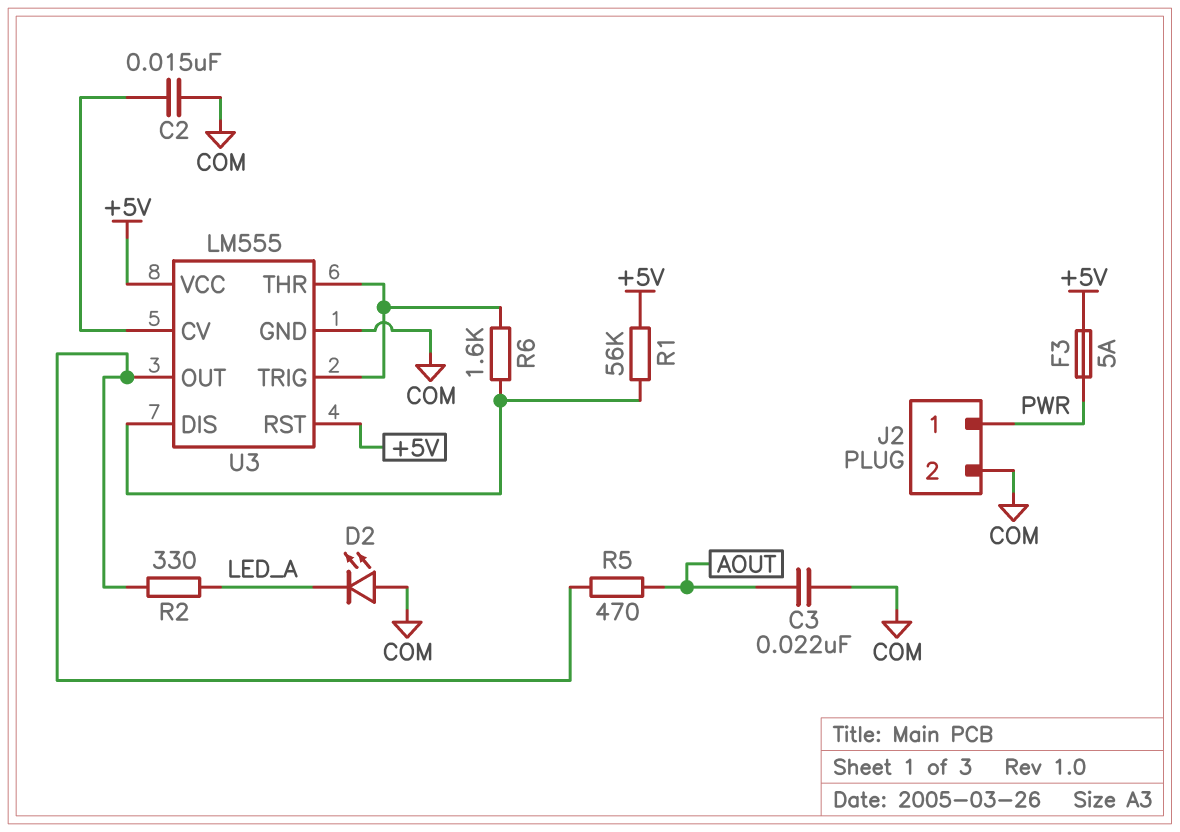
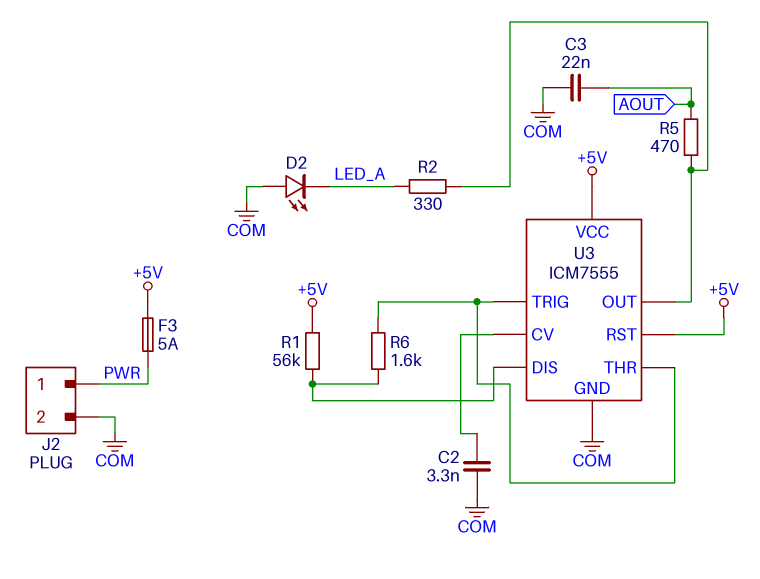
C2: 15nF (COM, U3/CV) -> 3.3nF (COM, U3/CV)
U3: LM555 -> ICM7555

